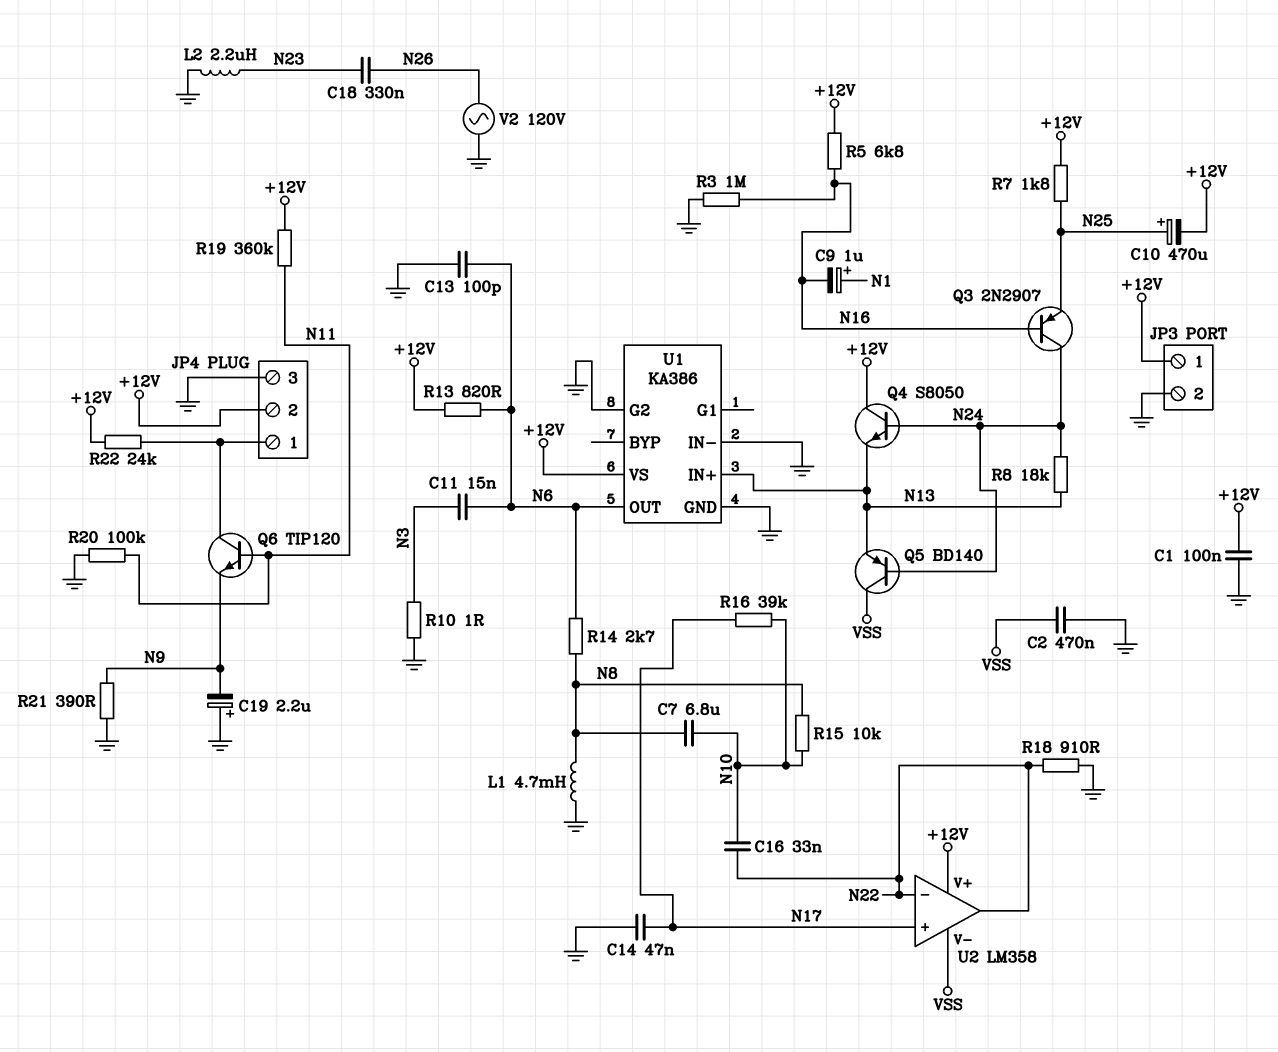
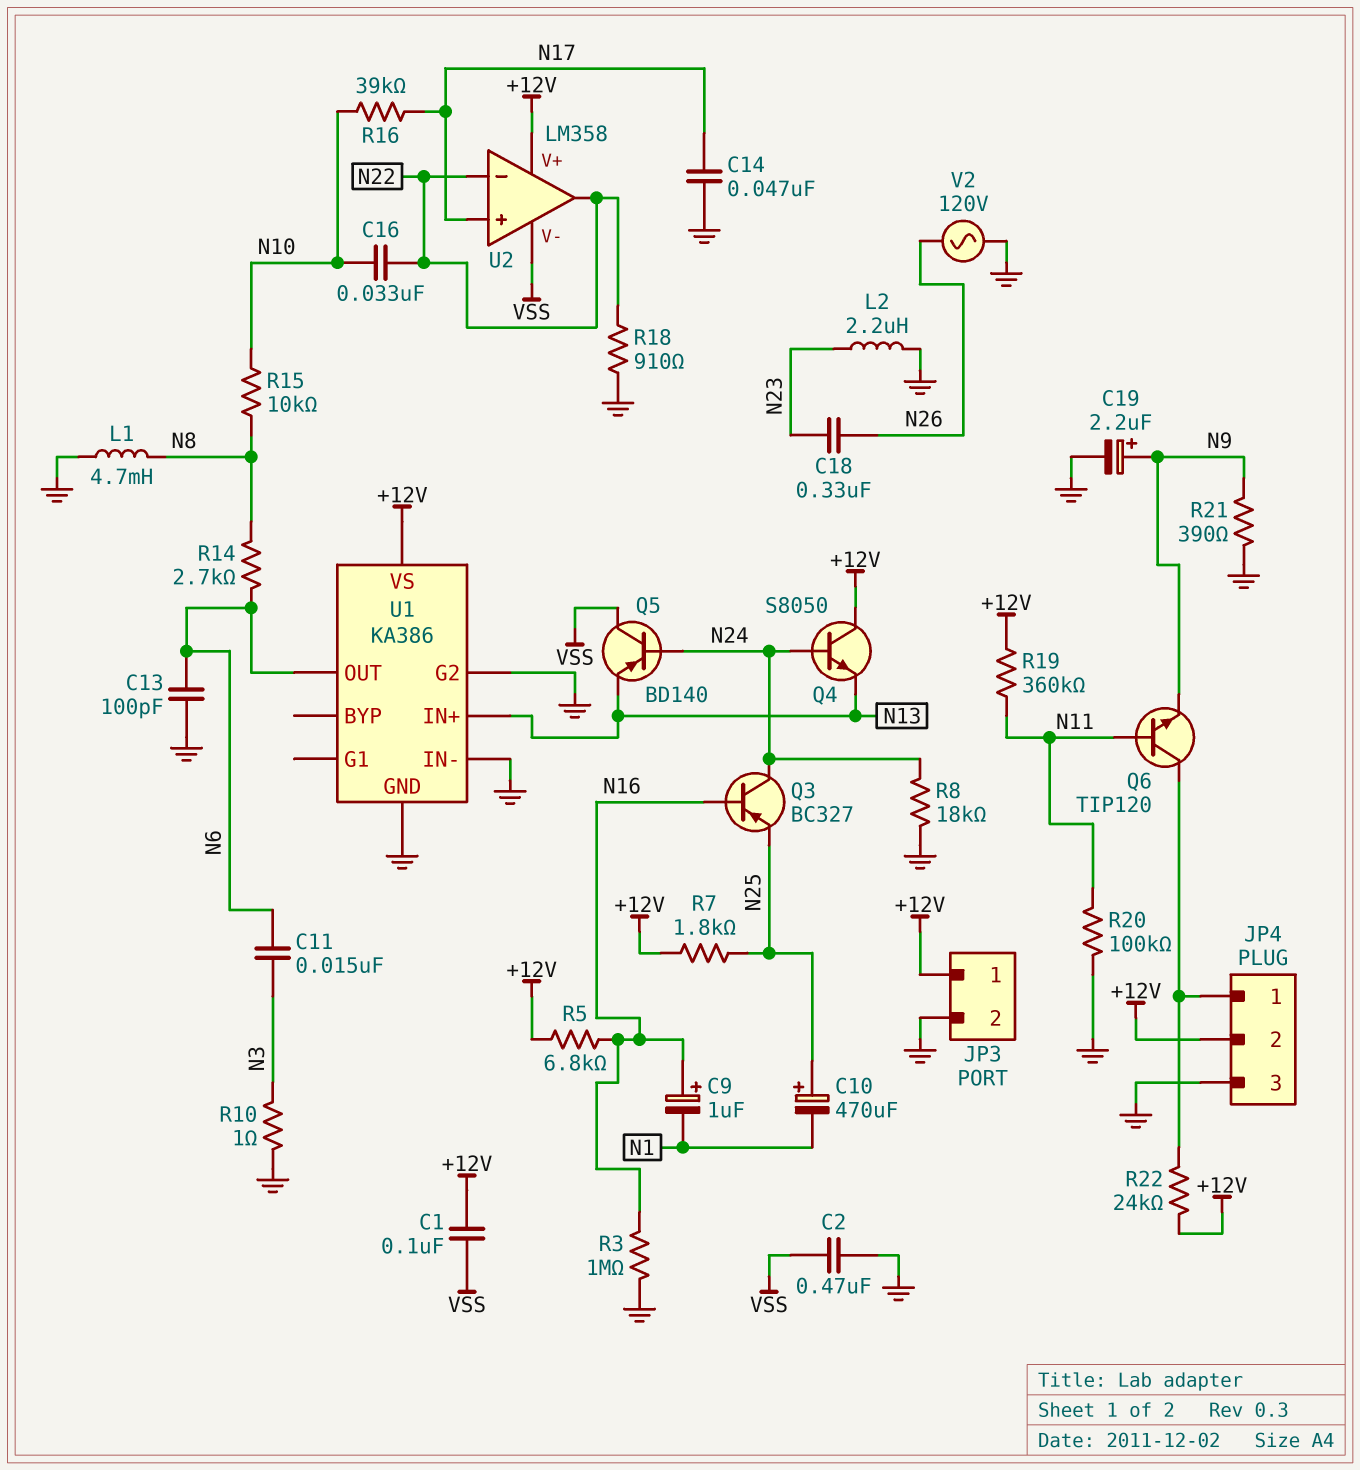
C1: 100nF (+12V, GND) -> 100nF (+12V, VSS)
C7: 6.8uF (N8, N10) -> none
C9: 1uF (plus N1, minus N16) -> 1uF (plus N16, minus N1)
C10: 470uF (plus N25, minus +12V) -> 470uF (plus N25, minus N1)
C19: 2.2uF (plus GND, minus N9) -> 2.2uF (plus N9, minus GND)
Q3: PNP 2N2907 (B N16, C N24, E N25) -> PNP BC327 (B N16, C N24, E N25)
R8: 18k (N13, N24) -> 18k (GND, N24)
R13: 820 (+12V, N6) -> none

